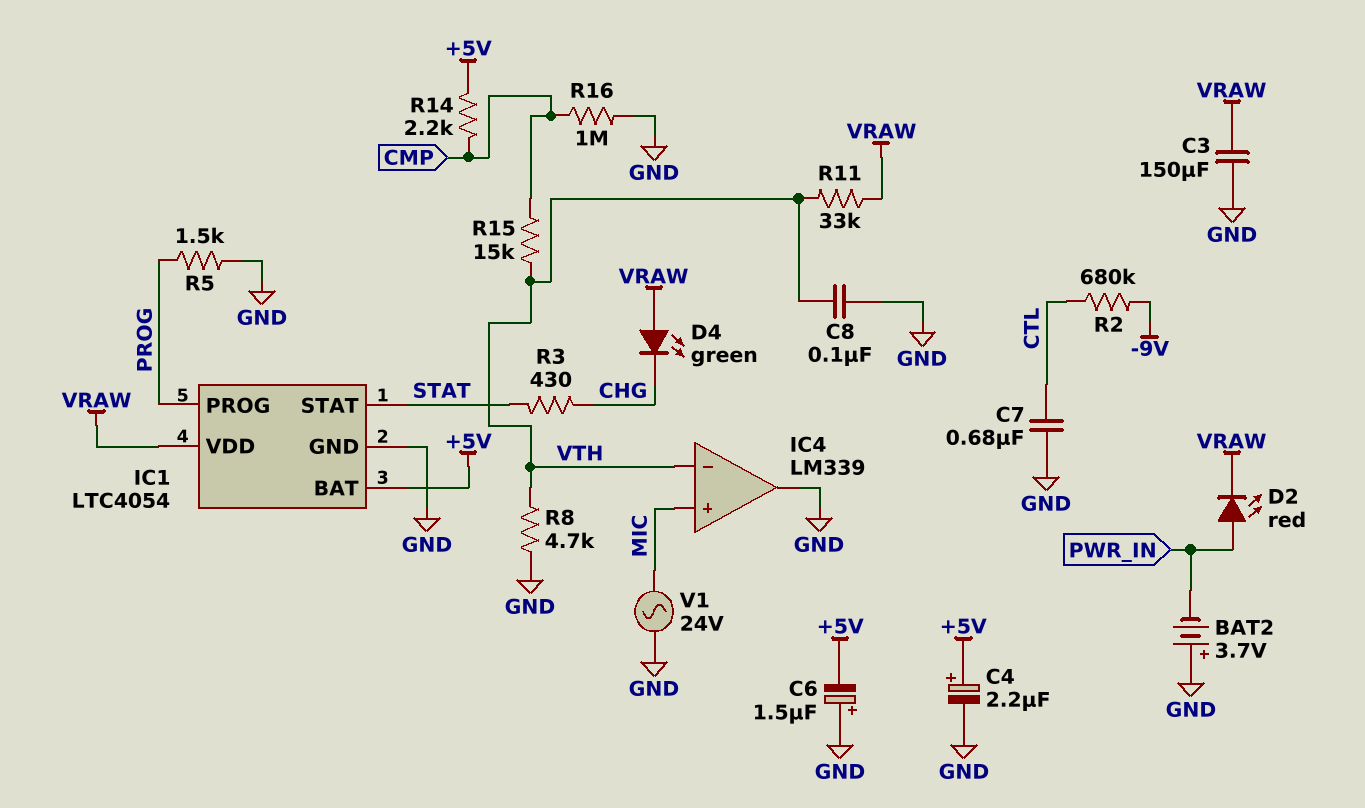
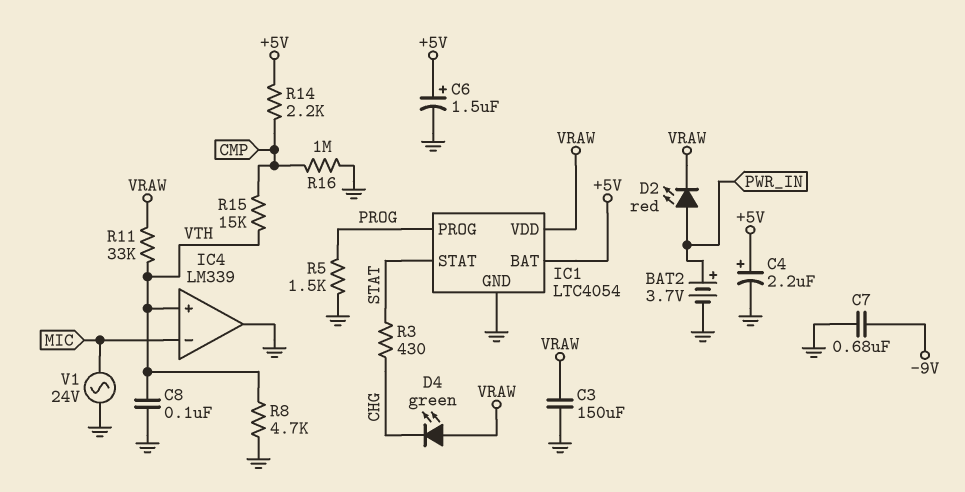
BAT2: 3.7V (plus GND, minus PWR_IN) -> 3.7V (plus PWR_IN, minus GND)
C6: 1.5uF (plus GND, minus +5V) -> 1.5uF (plus +5V, minus GND)
C7: 680nF (CTL, GND) -> 680nF (-9V, GND)
IC4 pin in+: MIC -> VTH
IC4 pin in-: VTH -> MIC
R2: 680k (-9V, CTL) -> none

